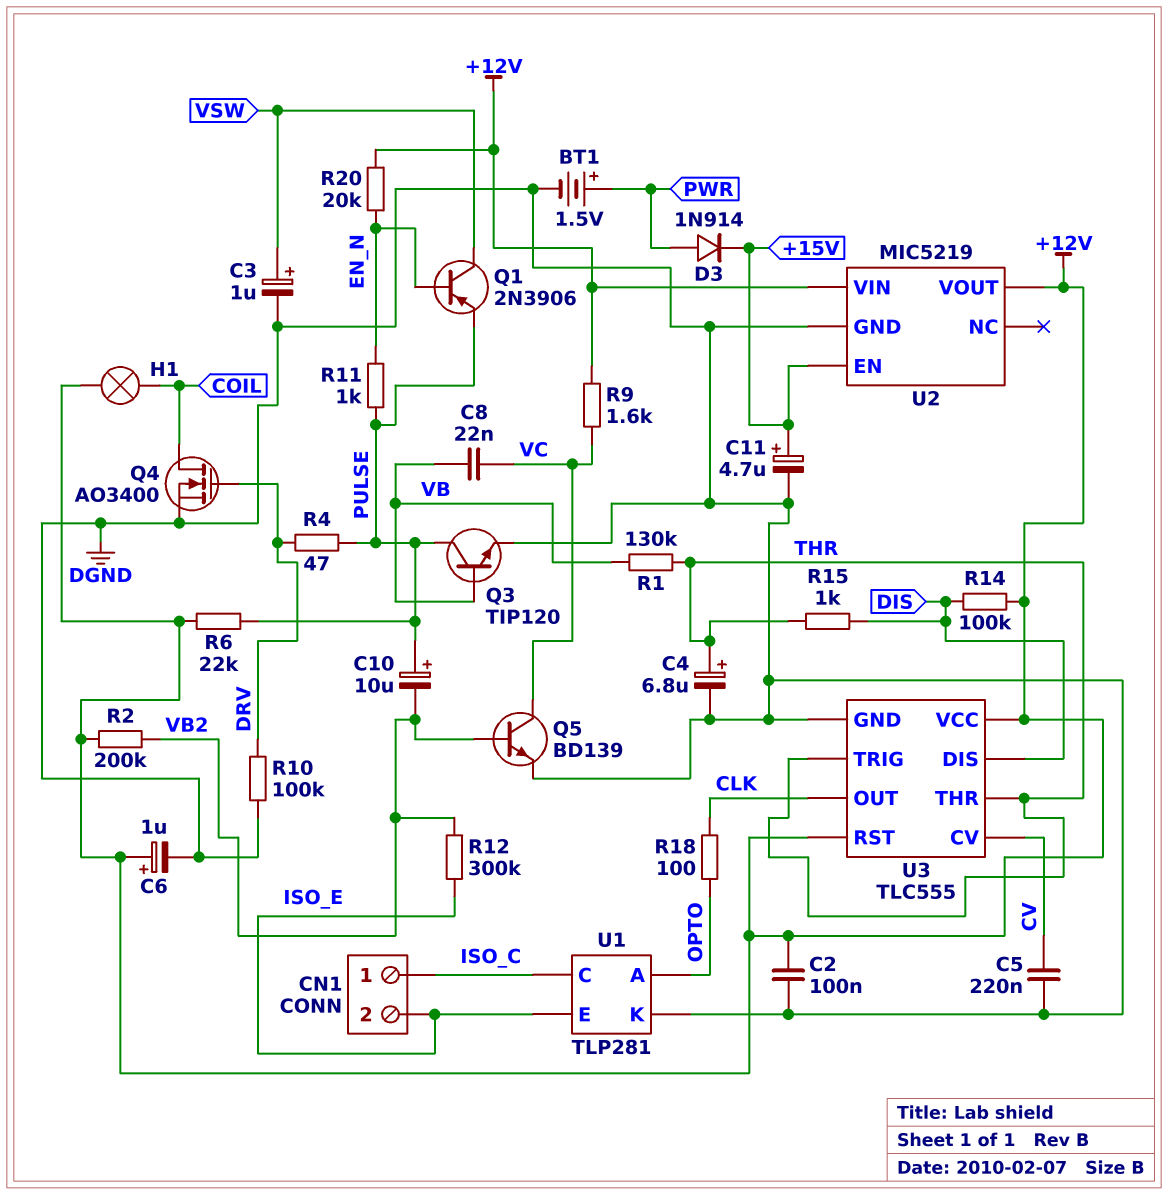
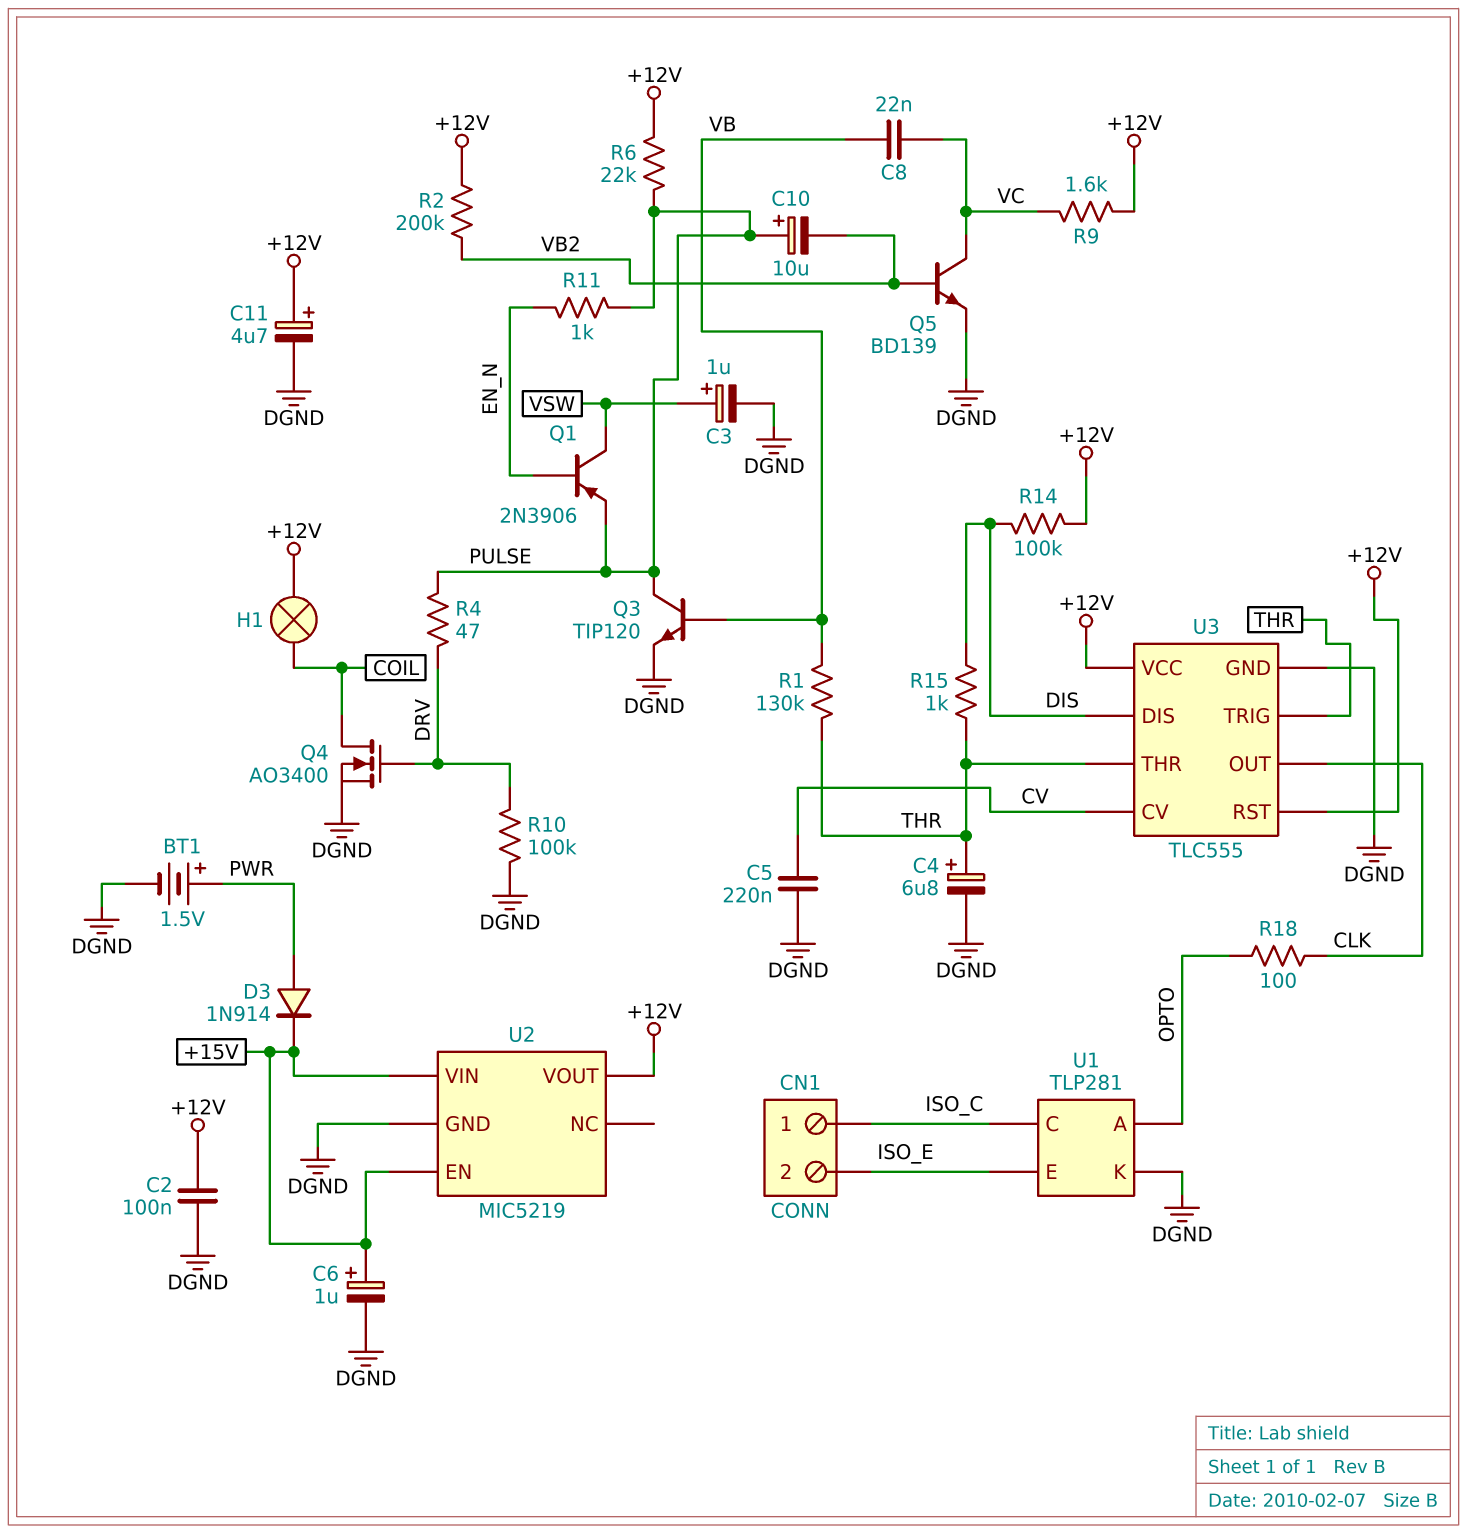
C6: 1uF (plus +12V, minus DGND) -> 1uF (plus +15V, minus DGND)
C11: 4.7uF (plus +15V, minus DGND) -> 4.7uF (plus +12V, minus DGND)
R12: 300k (ISO_E, VB2) -> none
R20: 20k (+12V, EN_N) -> none
U2 pin VIN: +12V -> +15V

